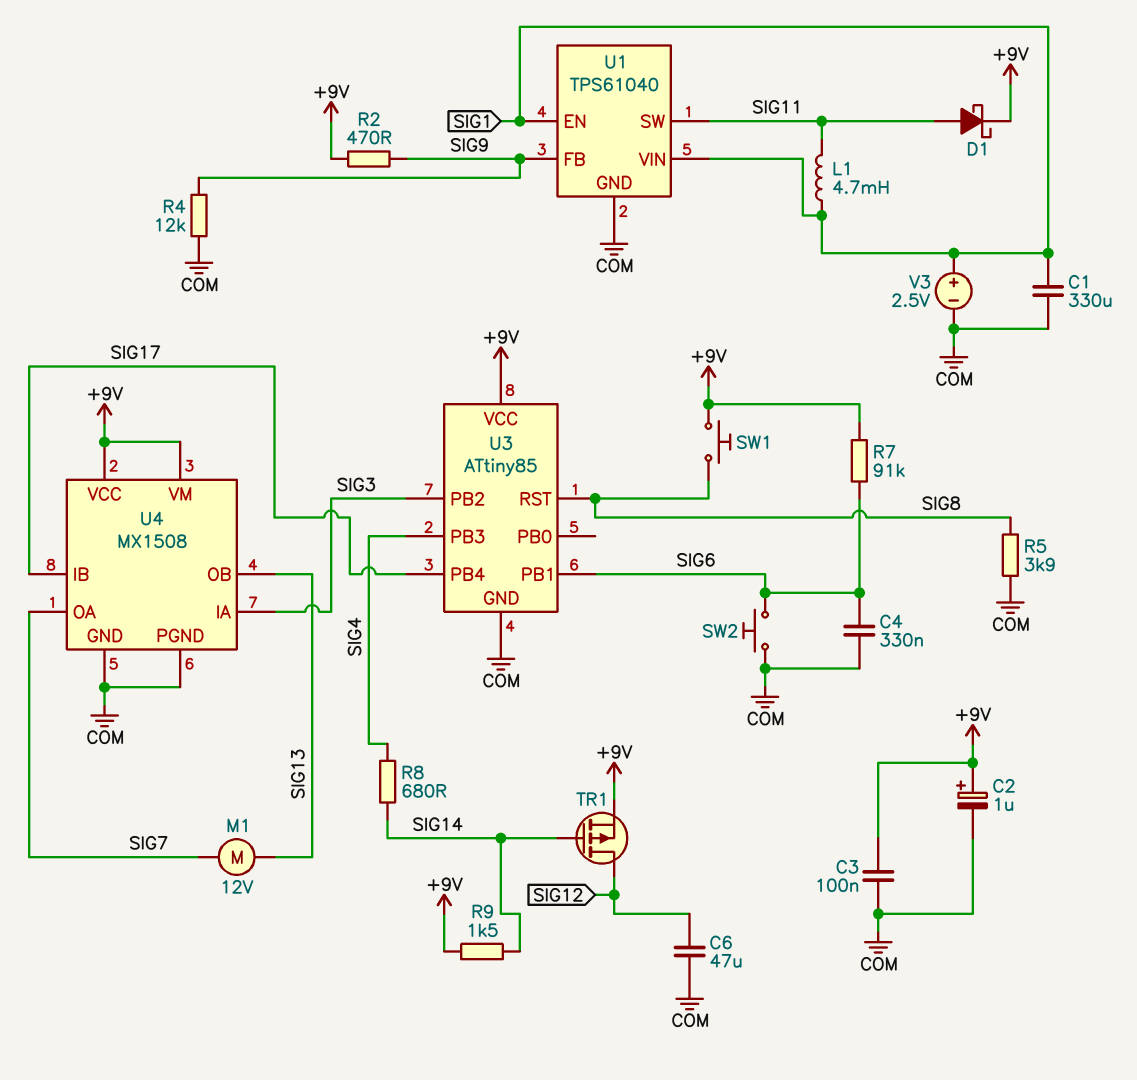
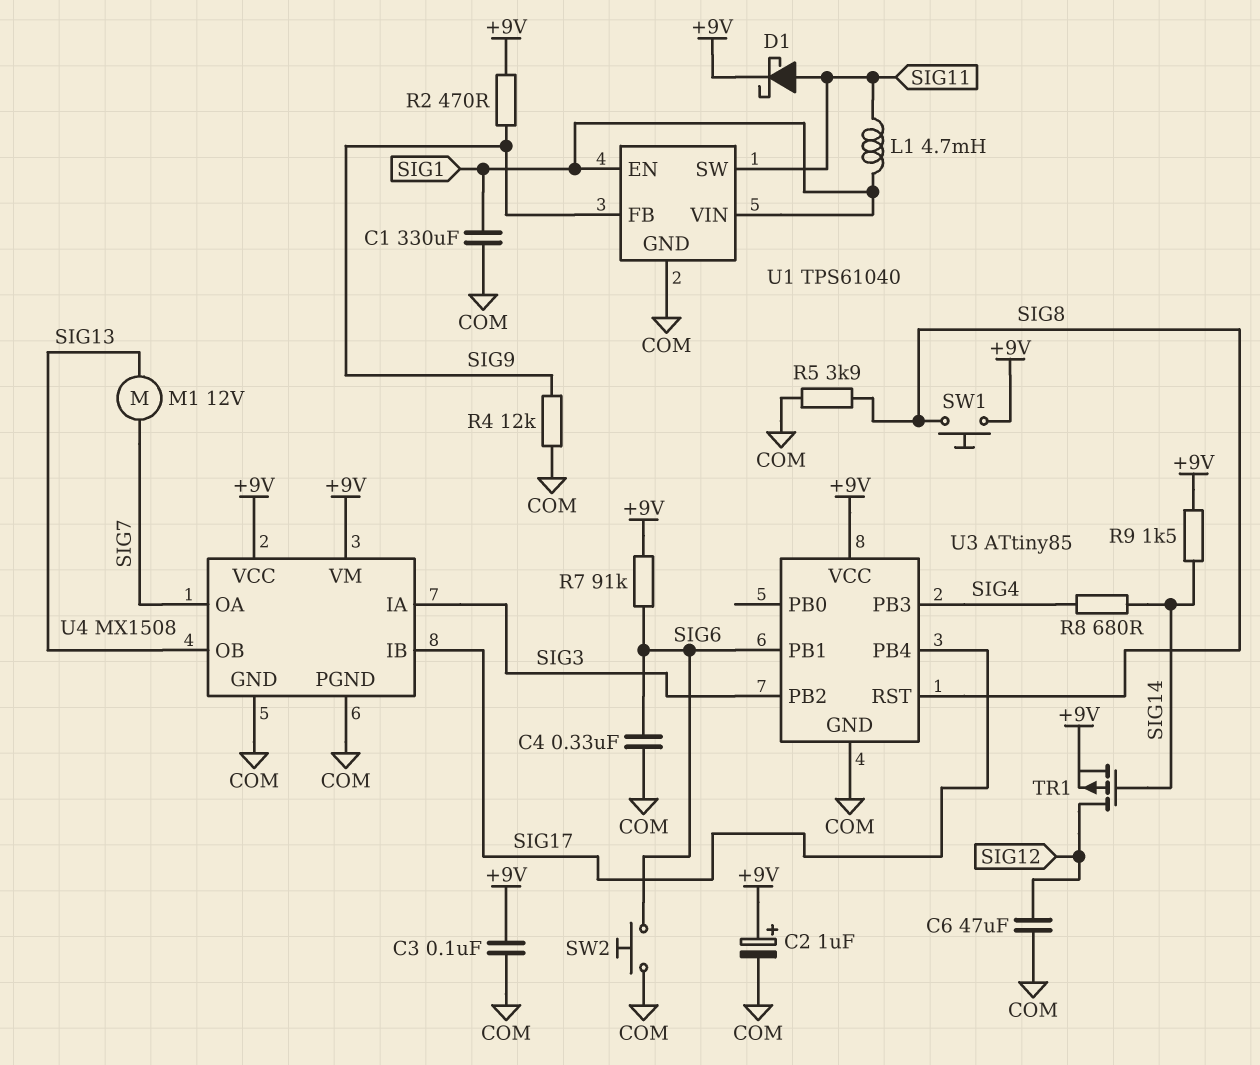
V3: 2.5V (plus SIG1, minus COM) -> none

